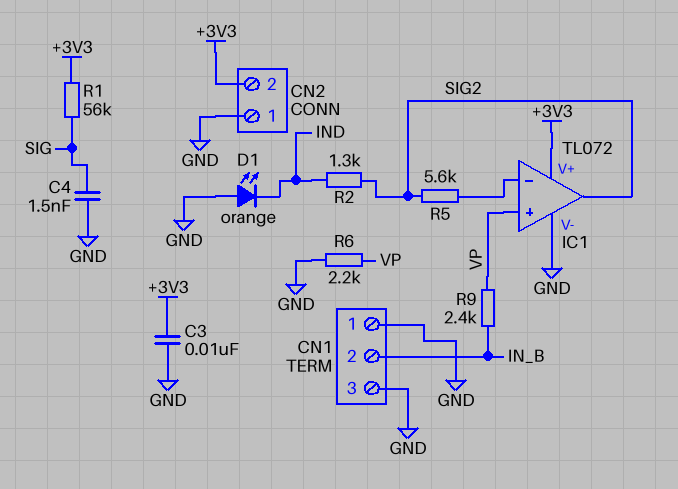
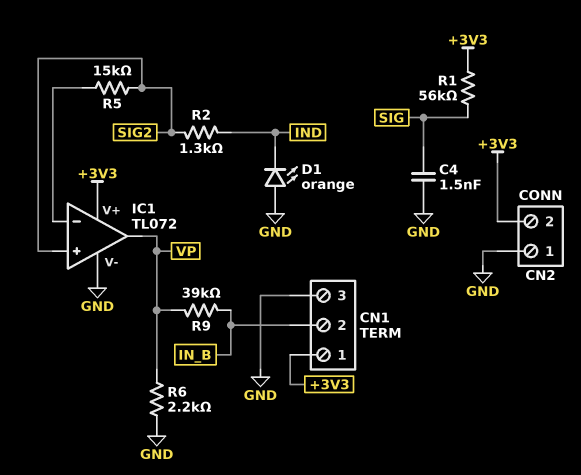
C3: 10nF (+3V3, GND) -> none
CN1 pin 1: GND -> +3V3
IC1 pin in+: VP -> SIG2
IC1 pin out: SIG2 -> VP
R5: 5.6k (IC1/in-, SIG2) -> 15k (IC1/in-, SIG2)
R9: 2.4k (IN_B, VP) -> 39k (IN_B, VP)

